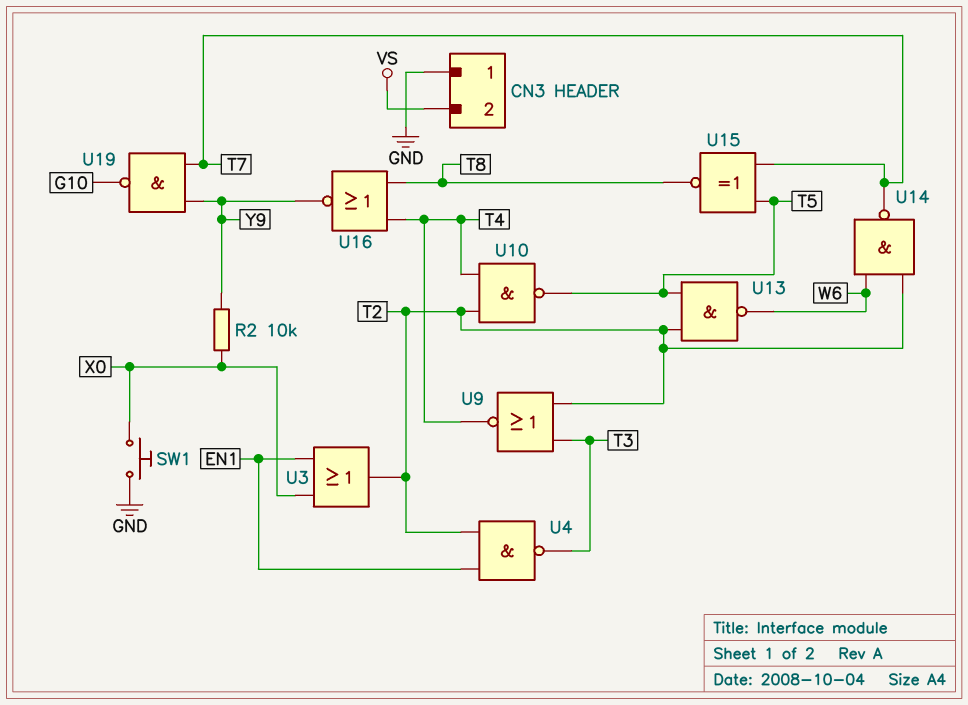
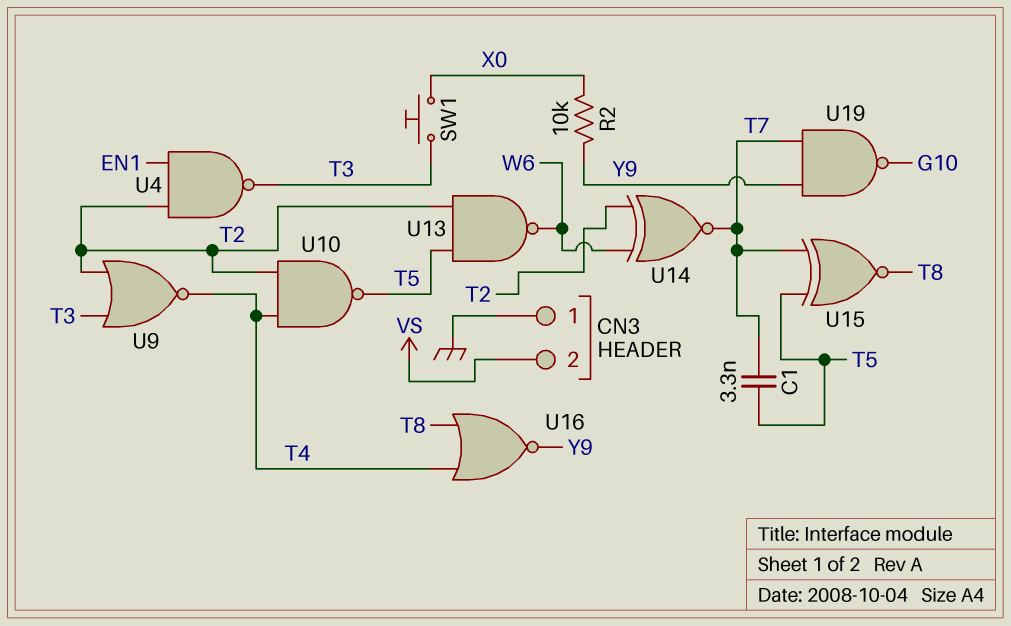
C1: none -> 3.3nF (T5, T7)
SW1: button (GND, X0) -> button (T3, X0)
U3: OR (in EN1, in X0, out T2) -> none
U14: NAND (in T2, in W6, out T7) -> XNOR (in T2, in W6, out T7)

